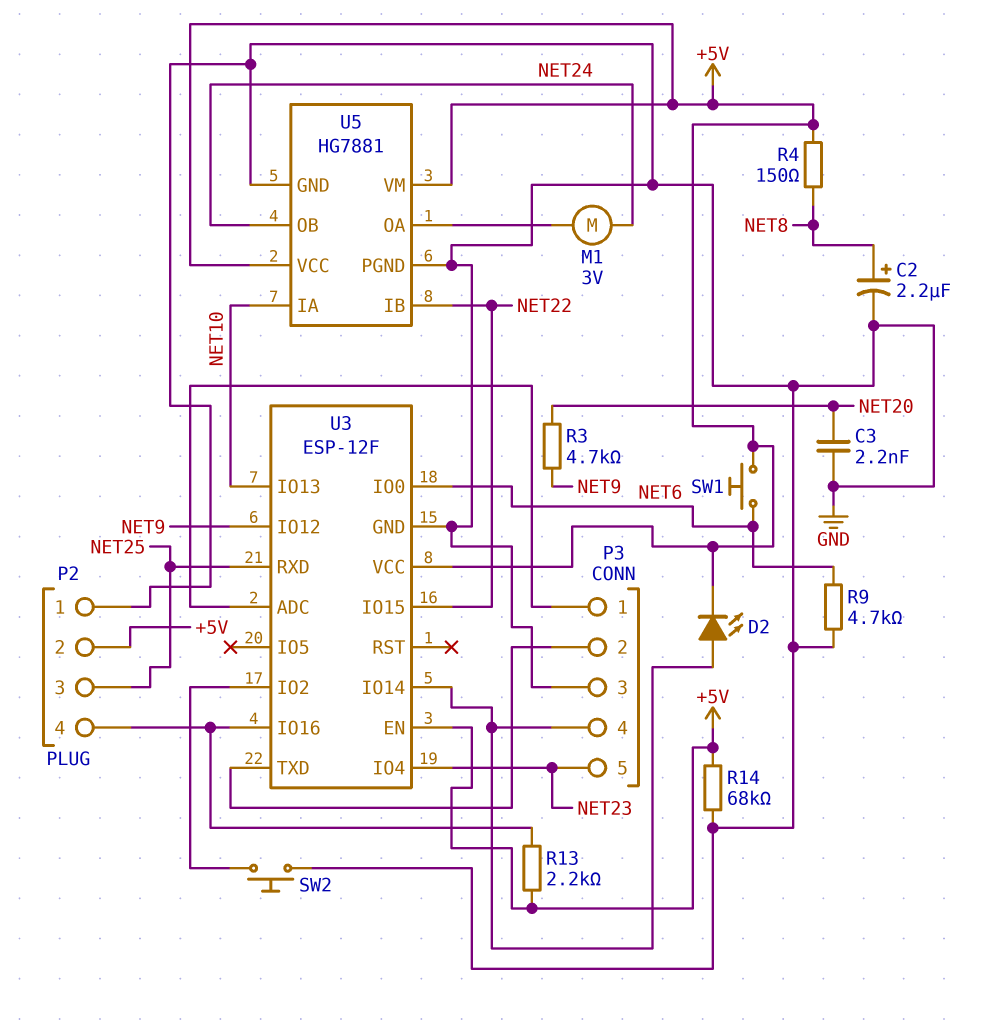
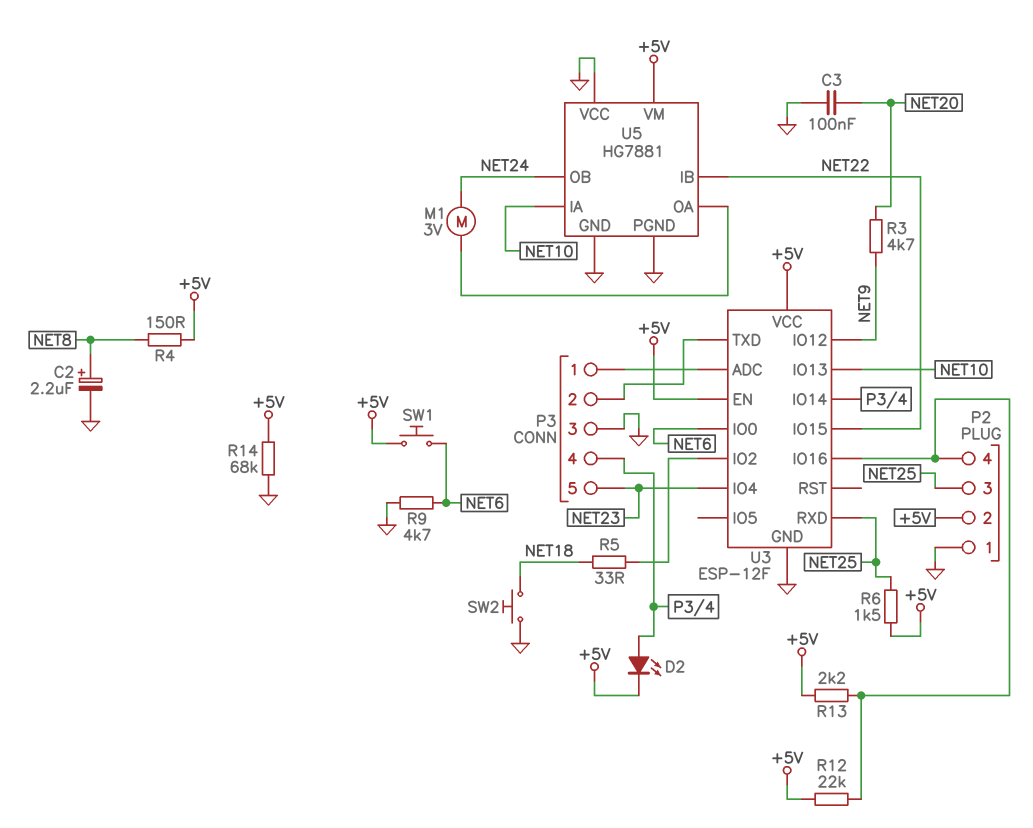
C3: 2.2nF (GND, NET20) -> 100nF (GND, NET20)
R5: none -> 33 (NET18, U3/IO2)
R6: none -> 1.5k (+5V, NET25)
R12: none -> 22k (+5V, P2/4)
SW2: button (GND, U3/IO2) -> button (GND, NET18)
U5 pin VCC: +5V -> GND

